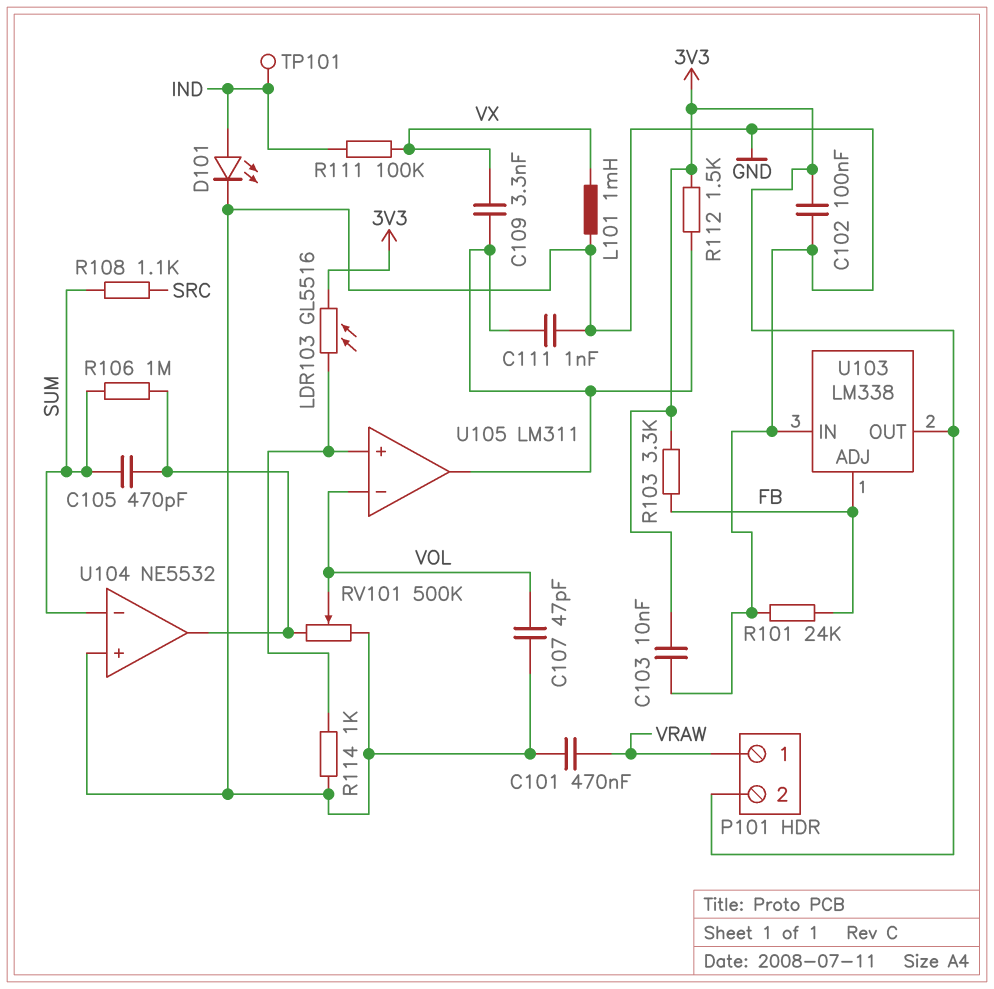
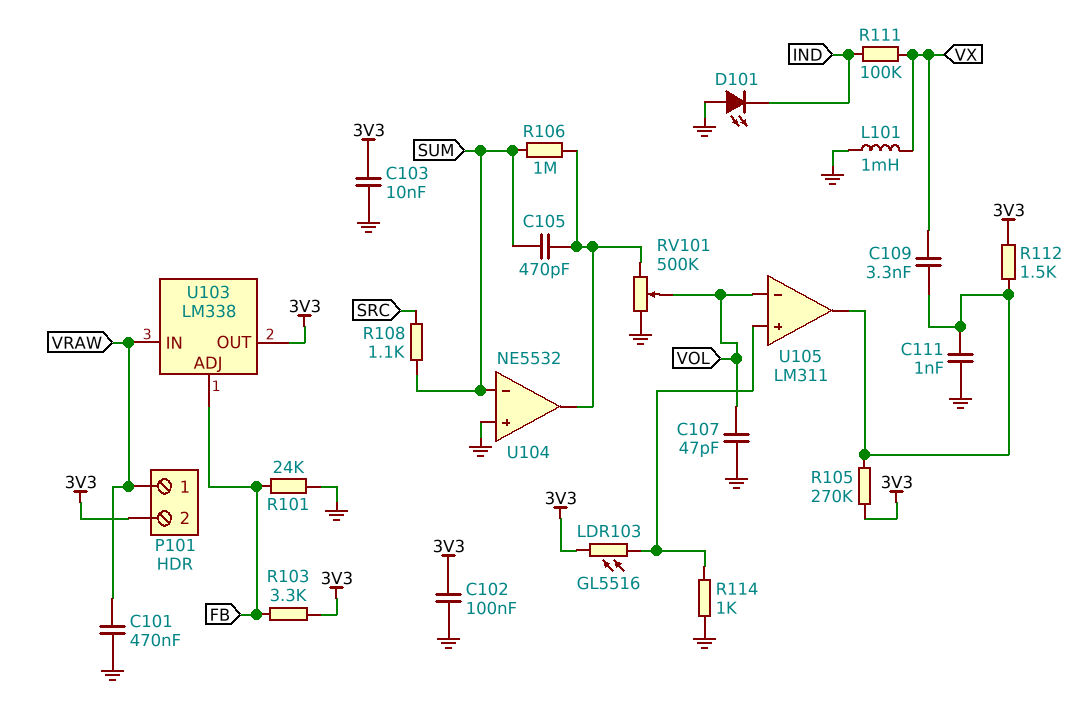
D101: LED (A IND, K GND) -> LED (A GND, K IND)
R105: none -> 270k (3V3, U105/out)
TP101: test point (IND) -> none
U103 pin IN: GND -> VRAW

